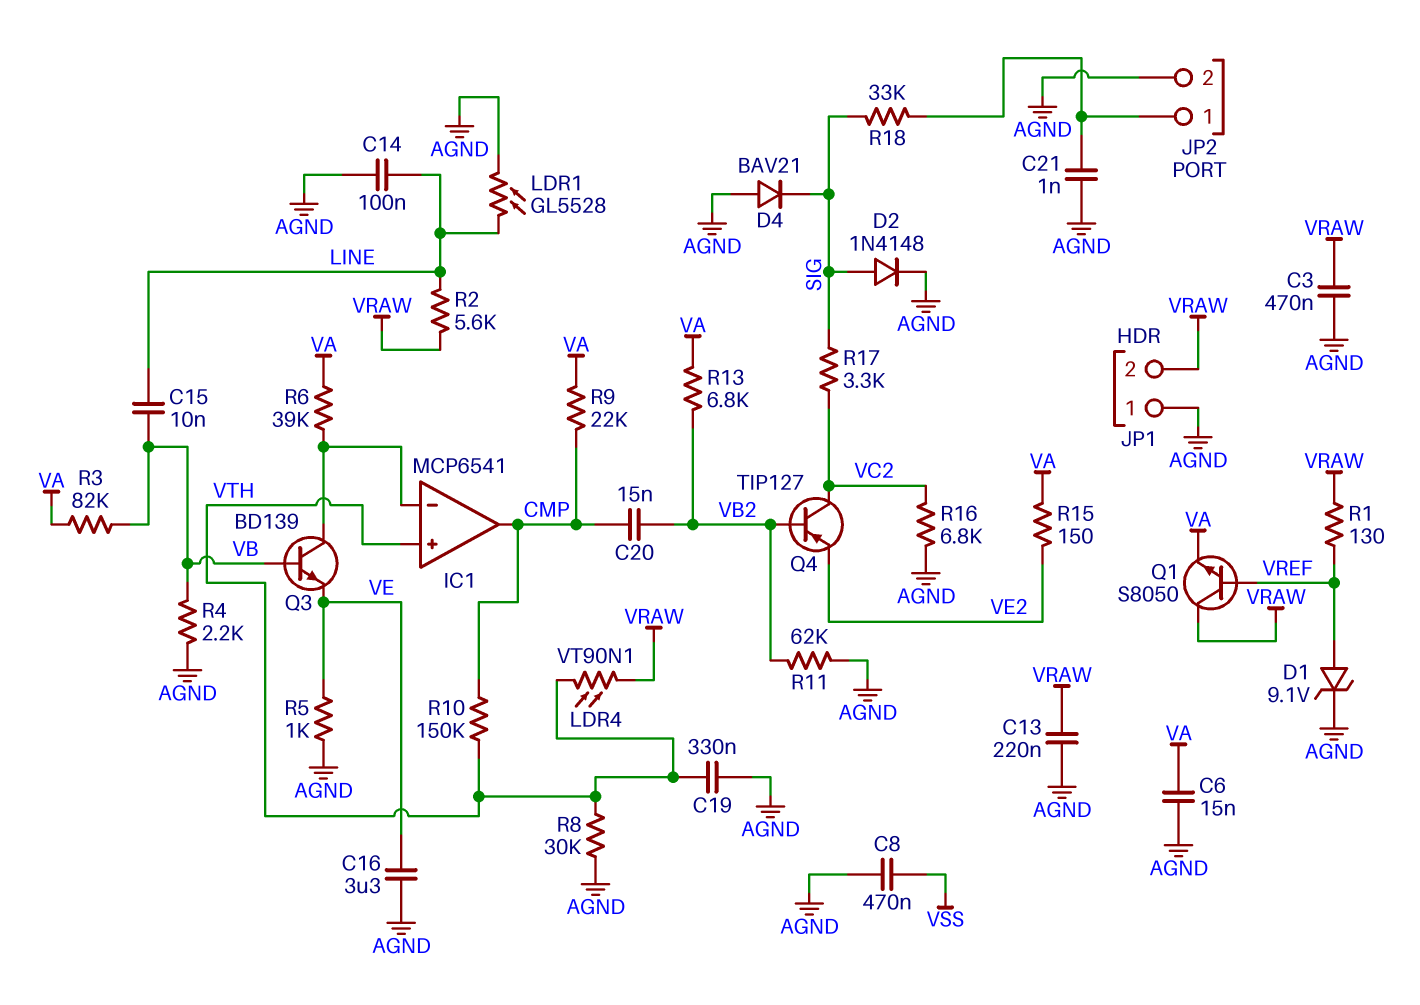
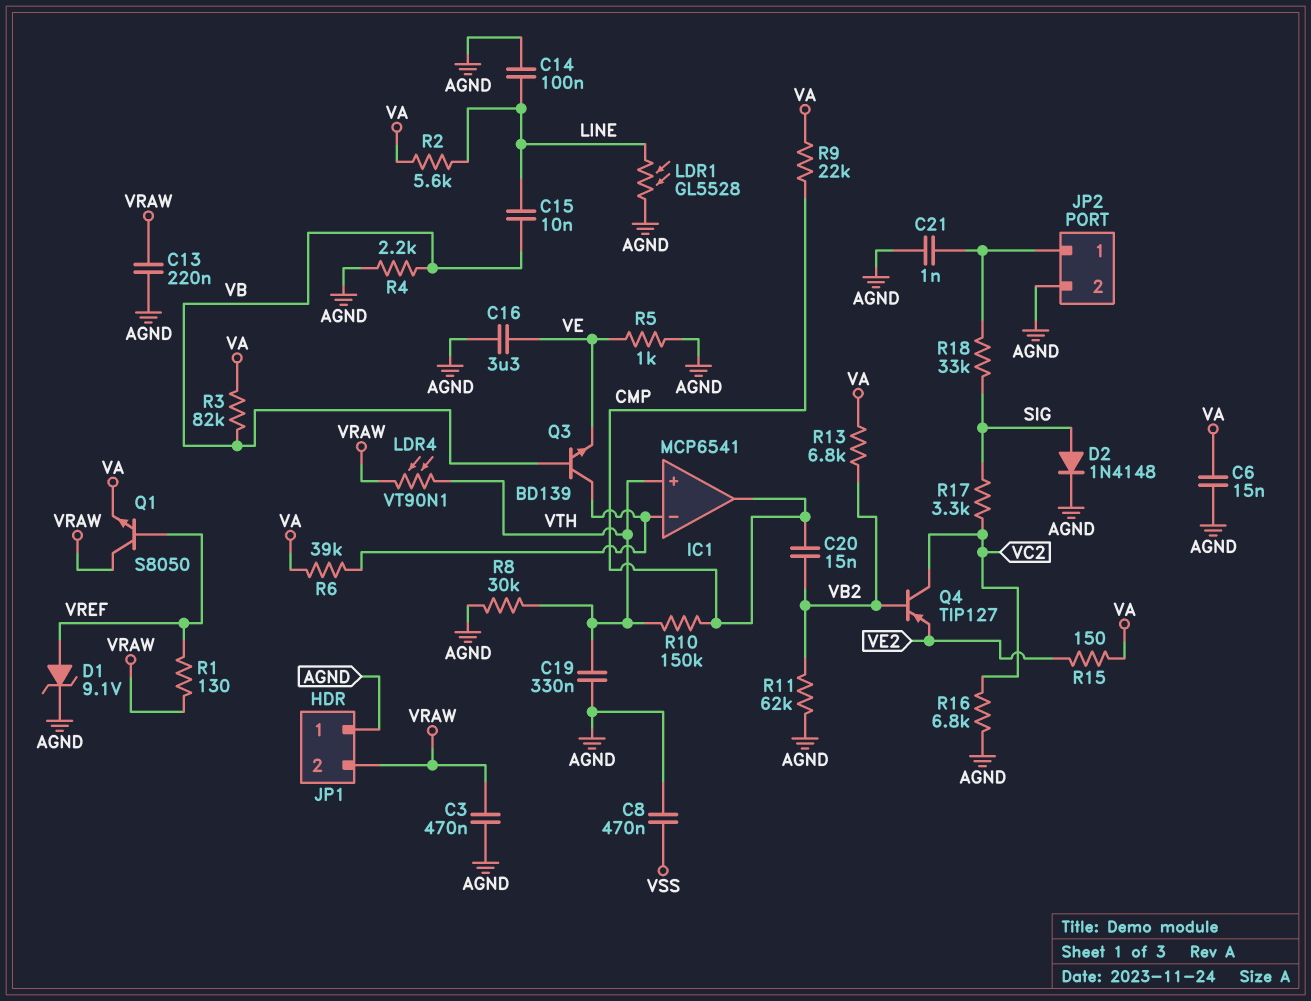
D4: diode BAV21 (A AGND, K SIG) -> none
R2: 5.6k (LINE, VRAW) -> 5.6k (LINE, VA)

